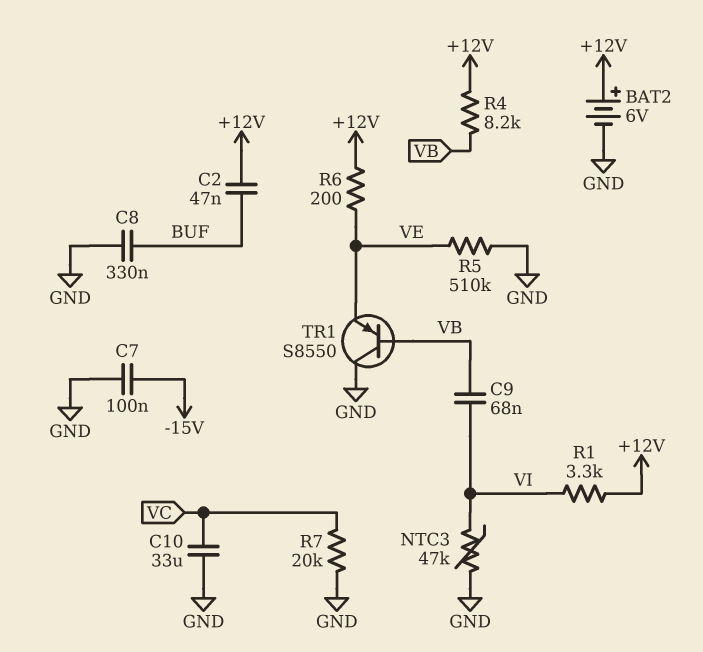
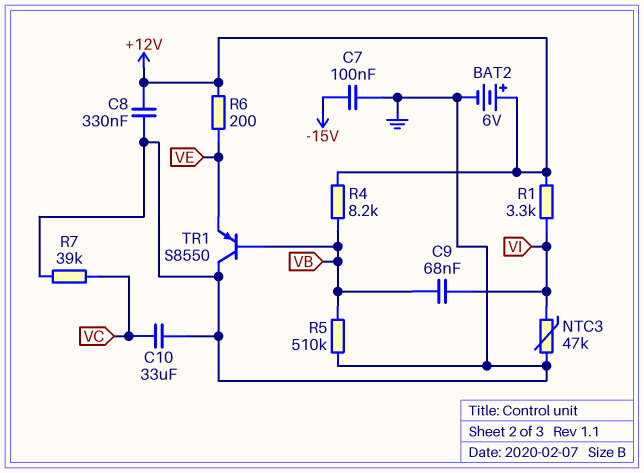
C2: 47nF (+12V, BUF) -> none
C8: 330nF (BUF, GND) -> 330nF (+12V, GND)
R5: 510k (GND, VE) -> 510k (GND, VB)
R7: 20k (GND, VC) -> 39k (GND, VC)

